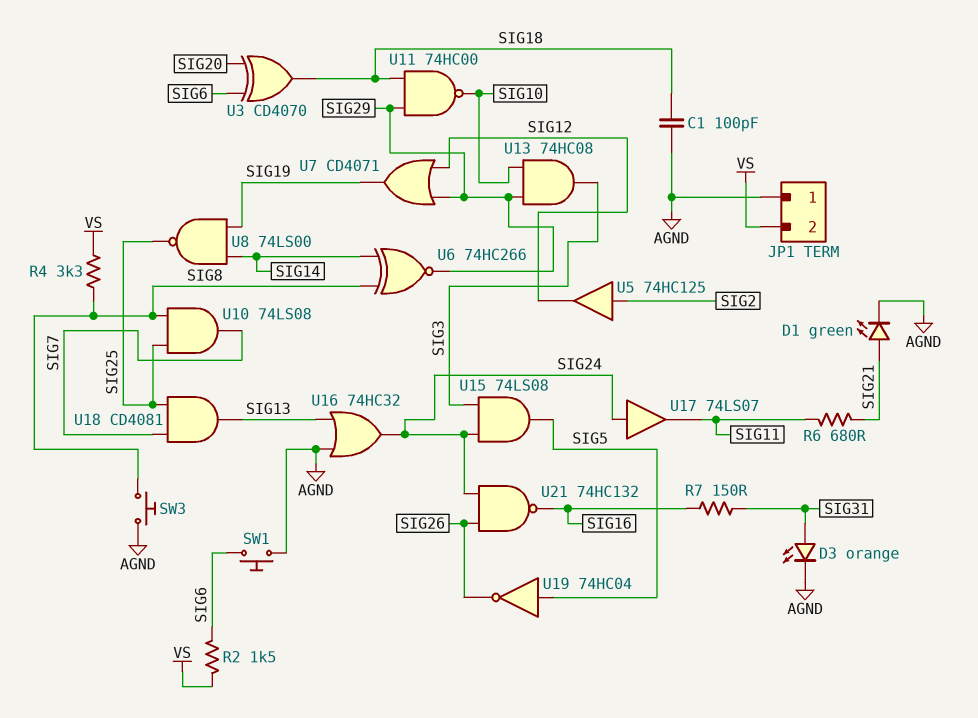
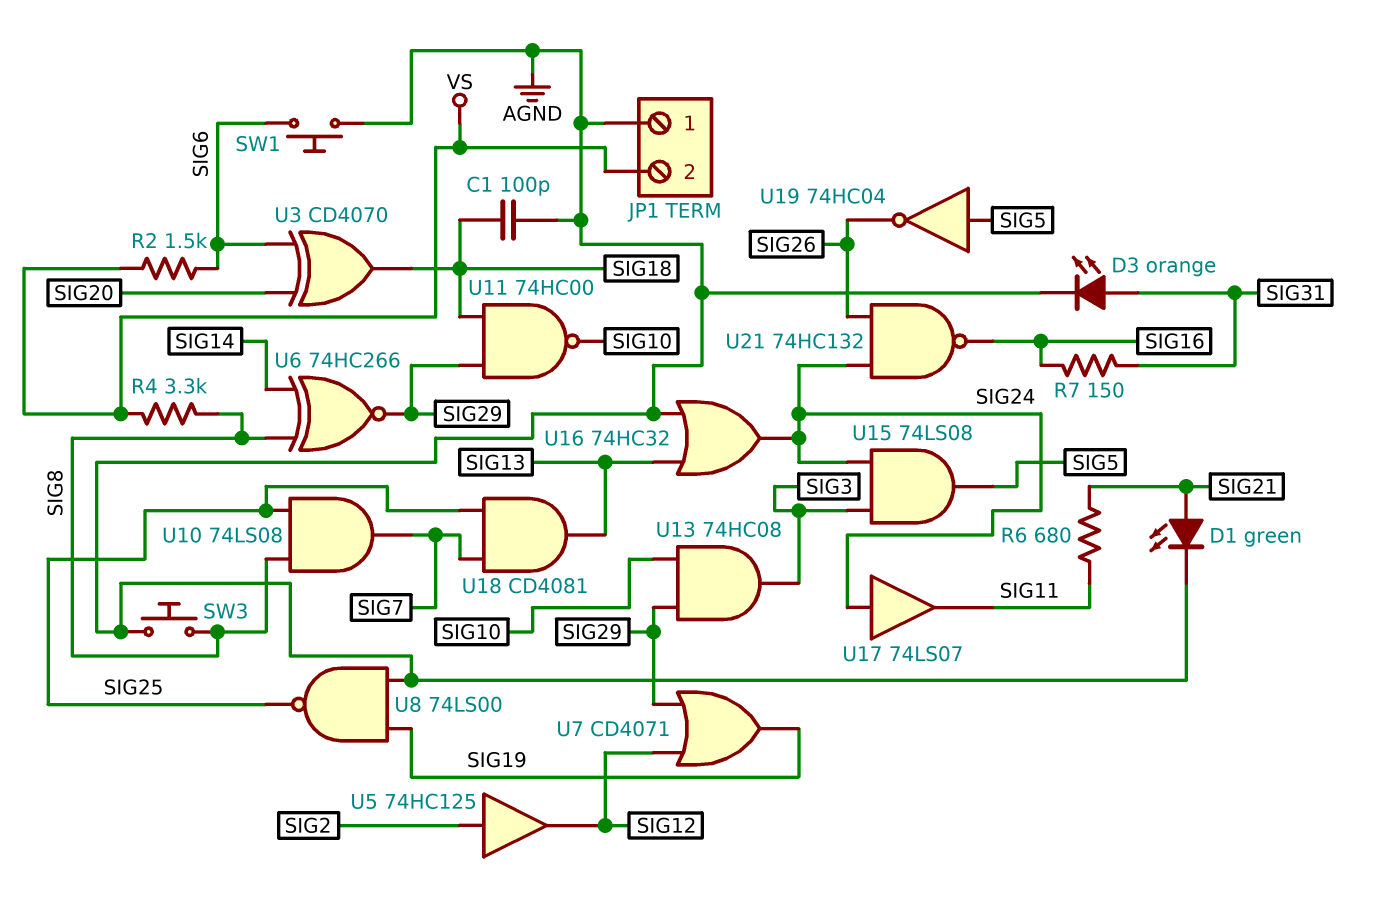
U8: NAND 74LS00 (in SIG14, in SIG19, out SIG25) -> NAND 74LS00 (in AGND, in SIG19, out SIG25)

